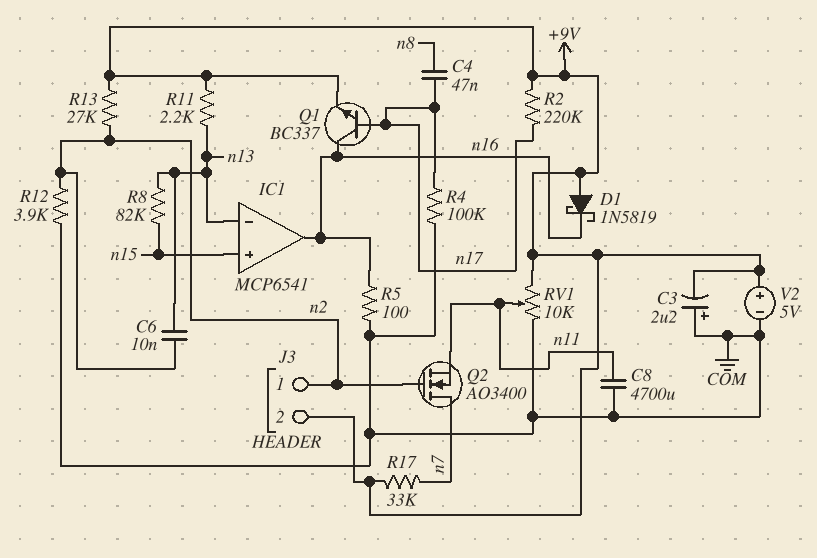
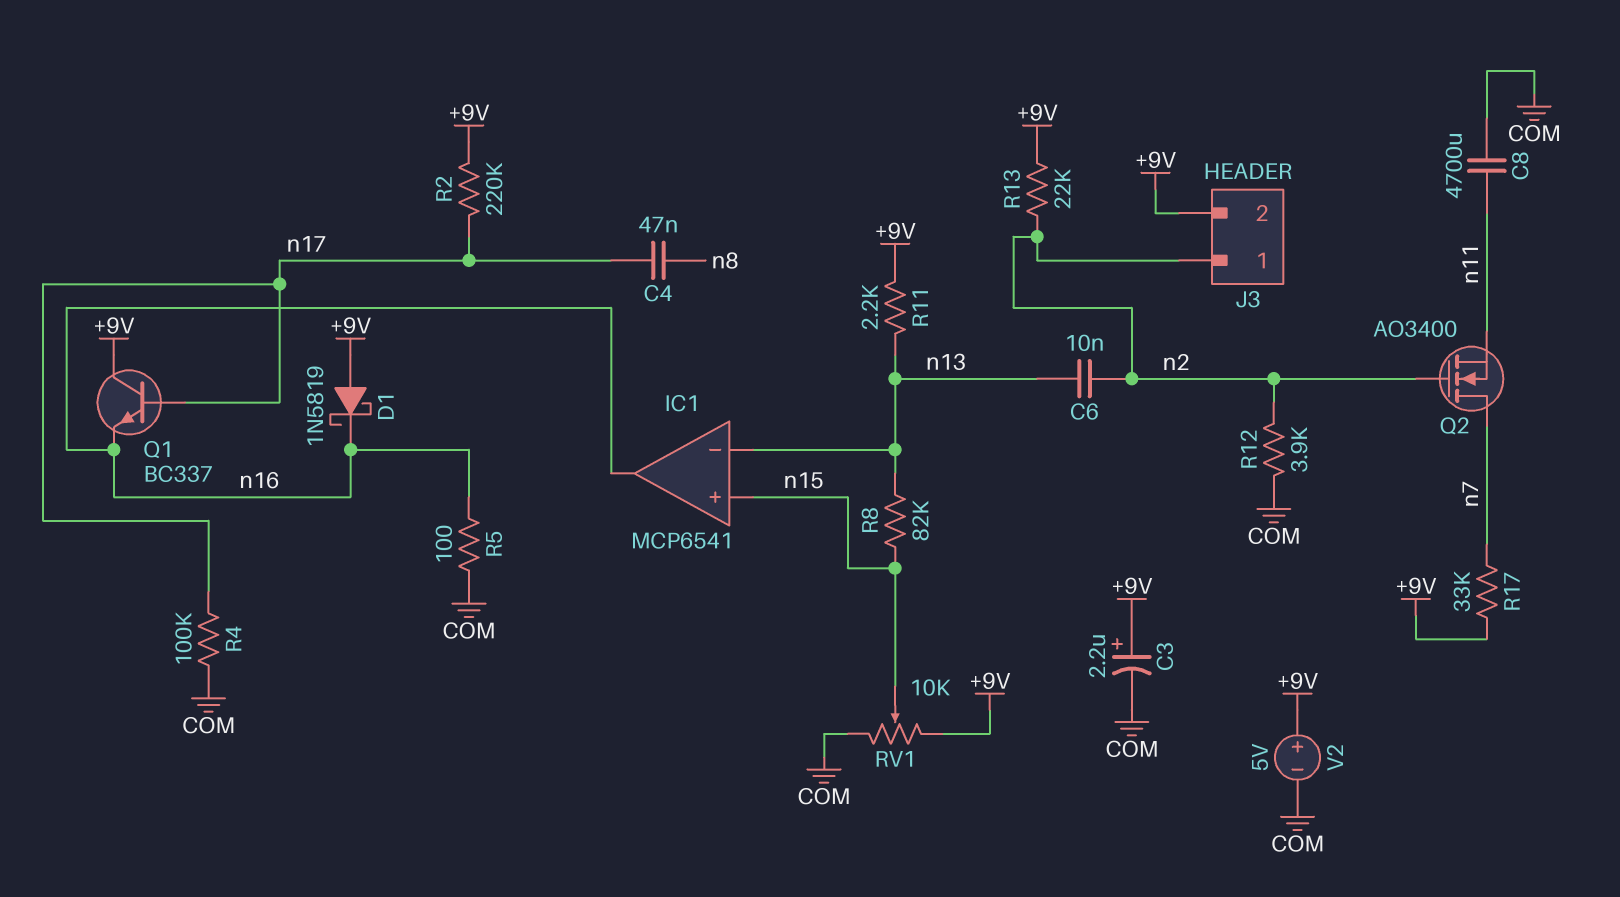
C3: 2.2uF (plus COM, minus +9V) -> 2.2uF (plus +9V, minus COM)
Q1: NPN BC337 (B n17, C n16, E +9V) -> NPN BC337 (B n17, C +9V, E n16)
R13: 27k (+9V, n2) -> 22k (+9V, n2)
RV1: 10k (+9V, COM, wiper n11) -> 10k (+9V, COM, wiper n15)

